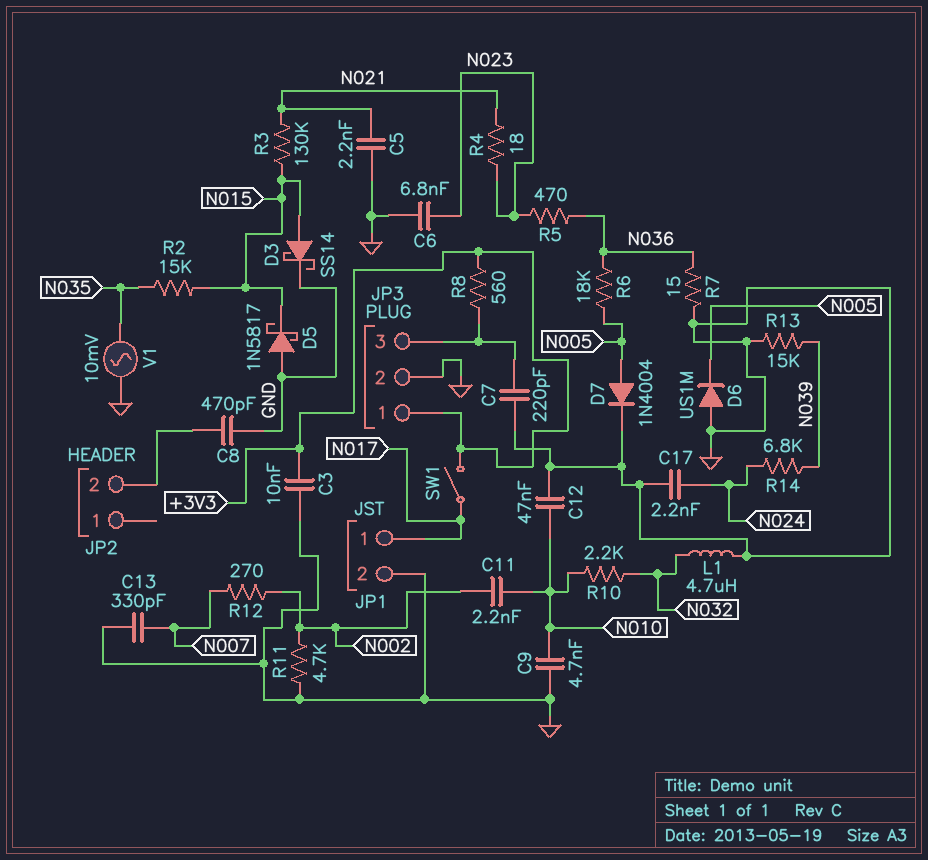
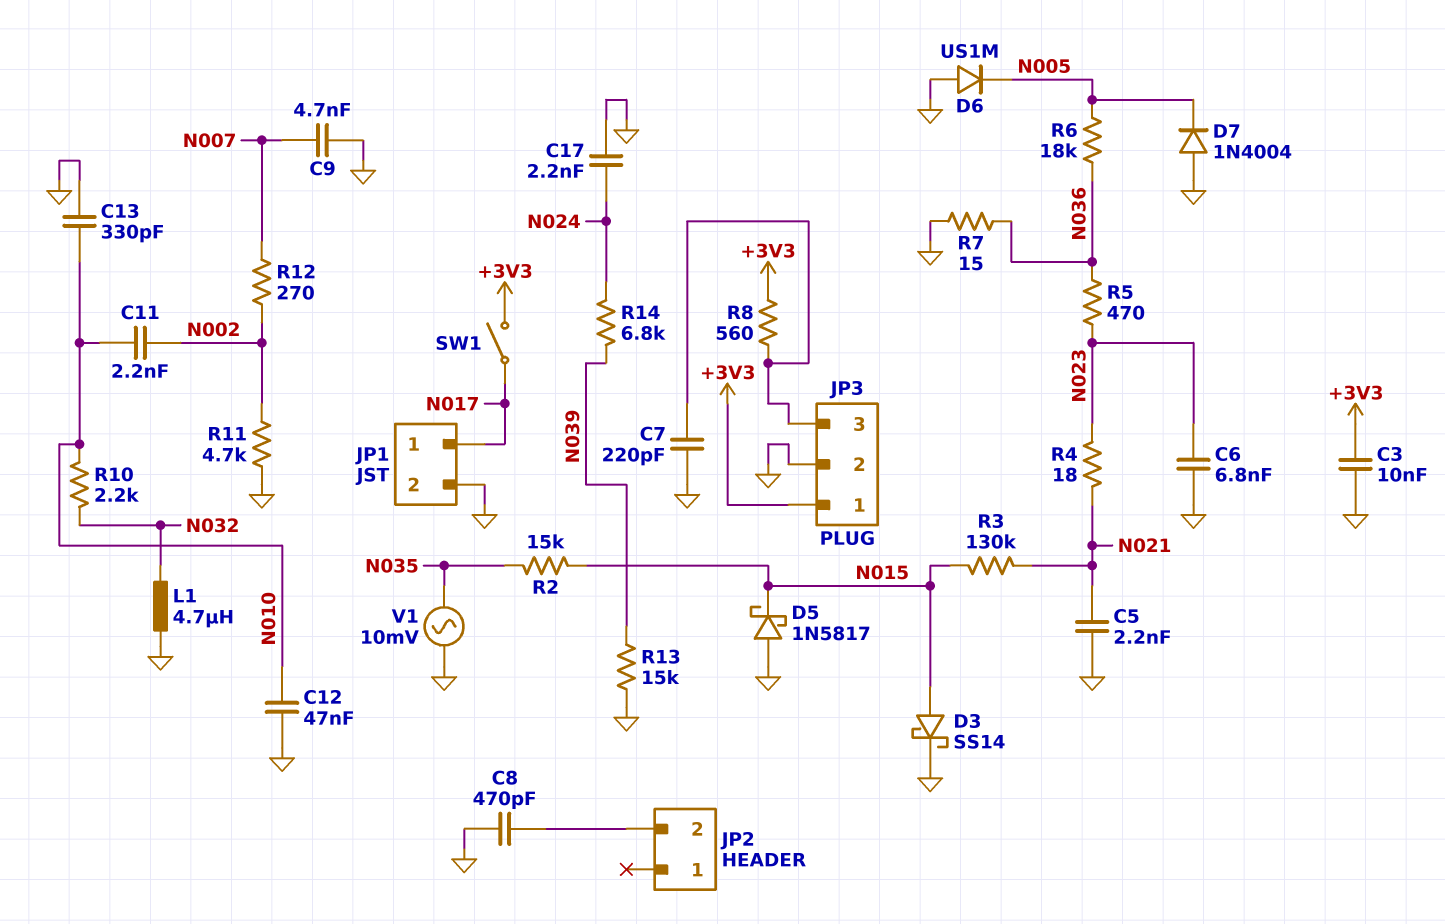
C9: 4.7nF (GND, N010) -> 4.7nF (GND, N007)
C13: 330pF (GND, N007) -> 330pF (GND, N010)
D7: diode 1N4004 (A N005, K GND) -> diode 1N4004 (A GND, K N005)

